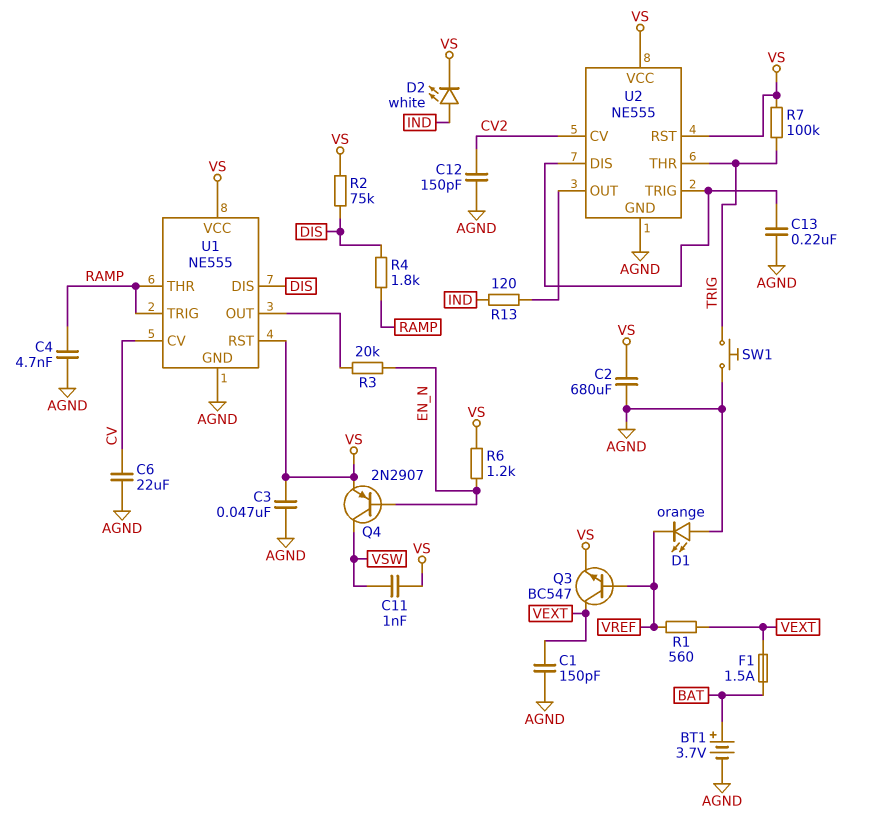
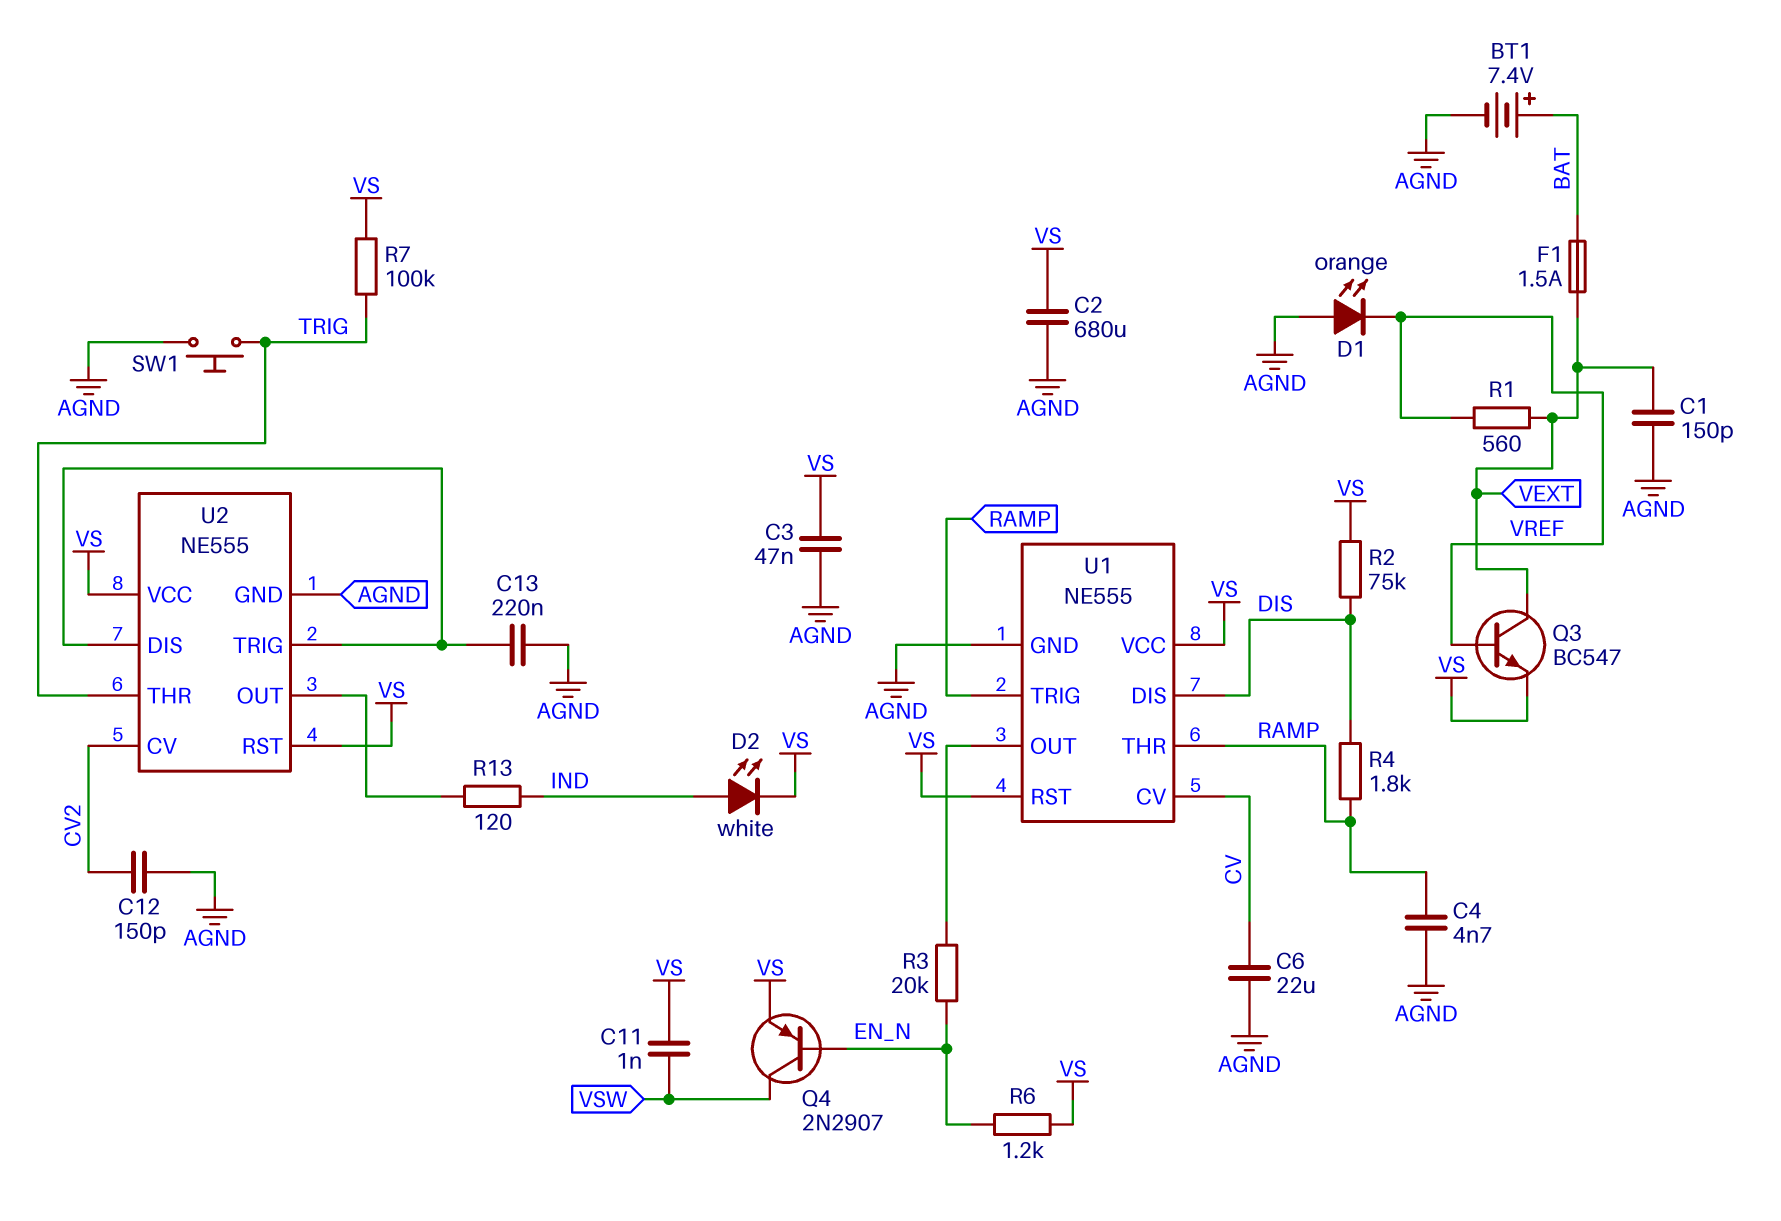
BT1: 3.7V (plus BAT, minus AGND) -> 7.4V (plus BAT, minus AGND)

